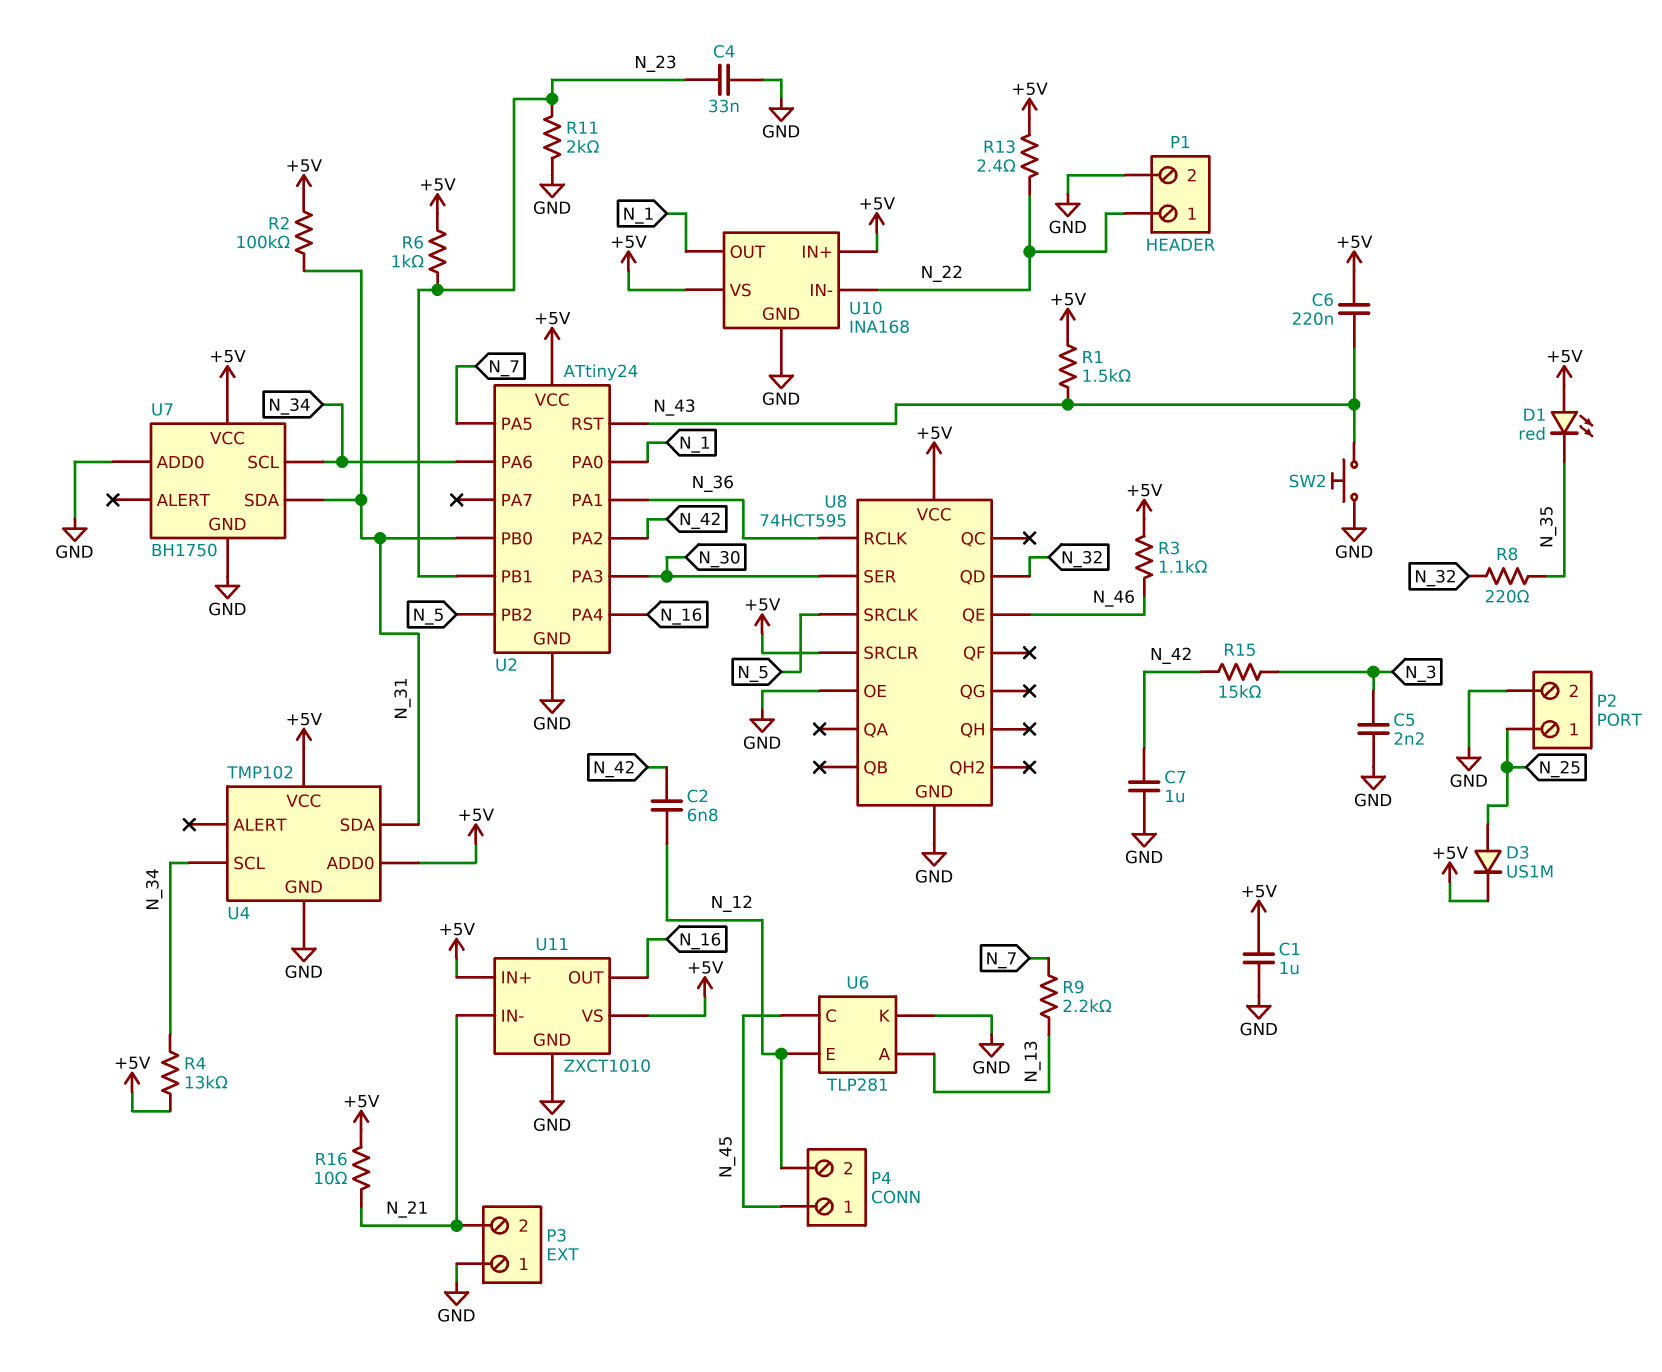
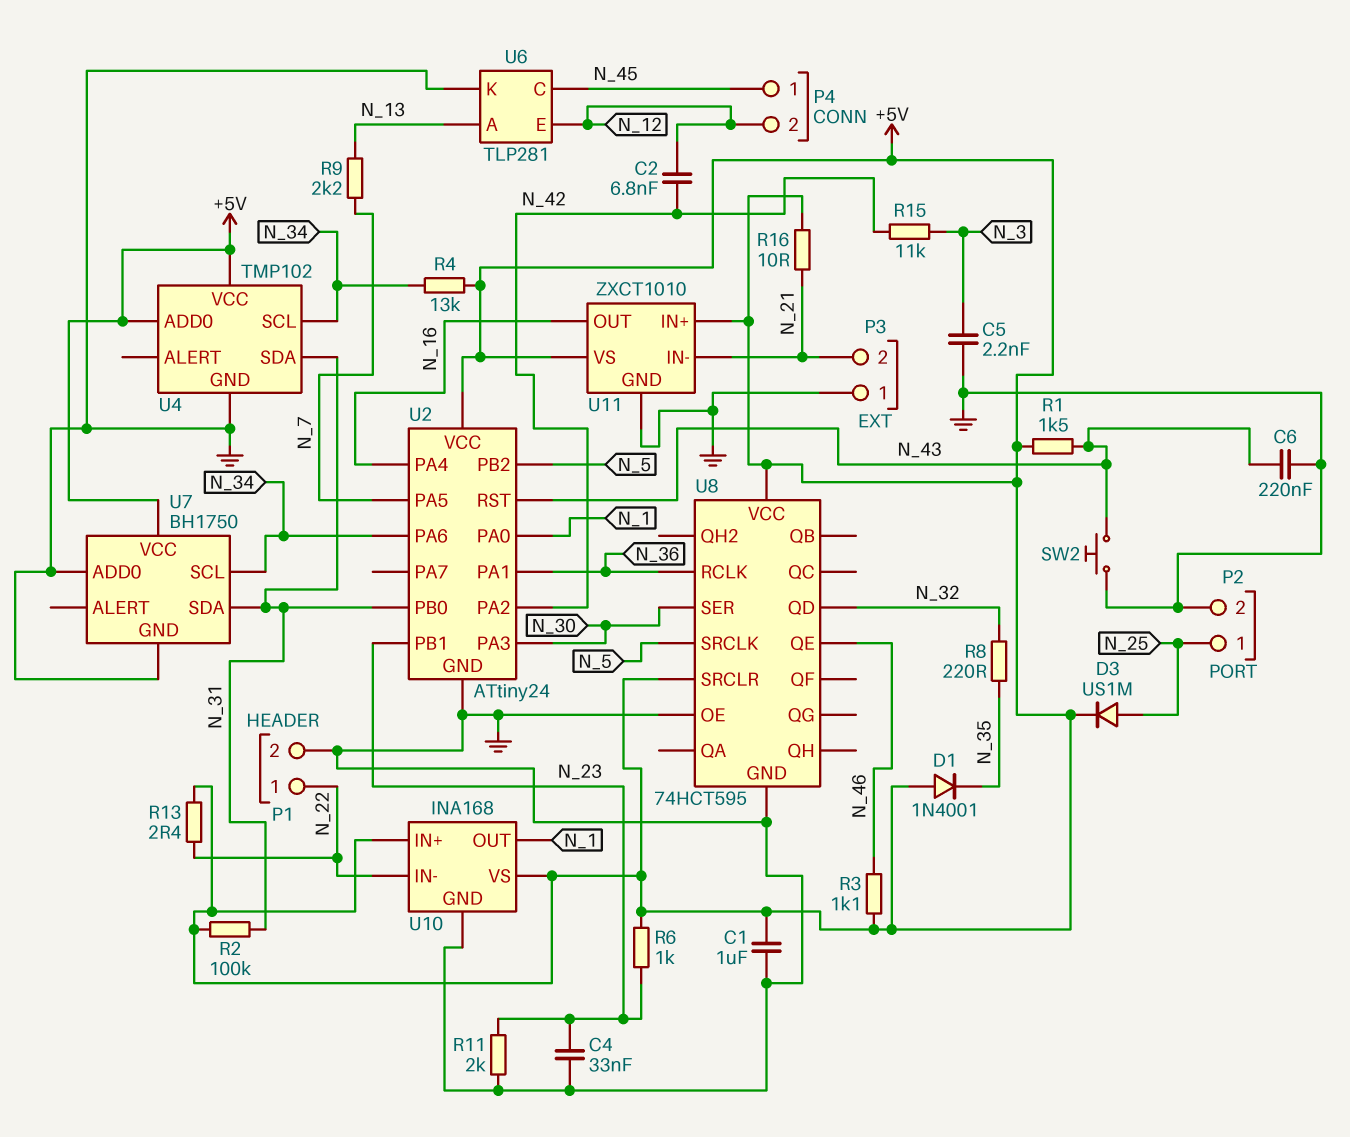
C6: 220nF (+5V, N_43) -> 220nF (GND, N_43)
C7: 1uF (GND, N_42) -> none
D1: LED red (A +5V, K N_35) -> diode 1N4001 (A +5V, K N_35)
R15: 15k (N_3, N_42) -> 11k (N_3, N_42)

